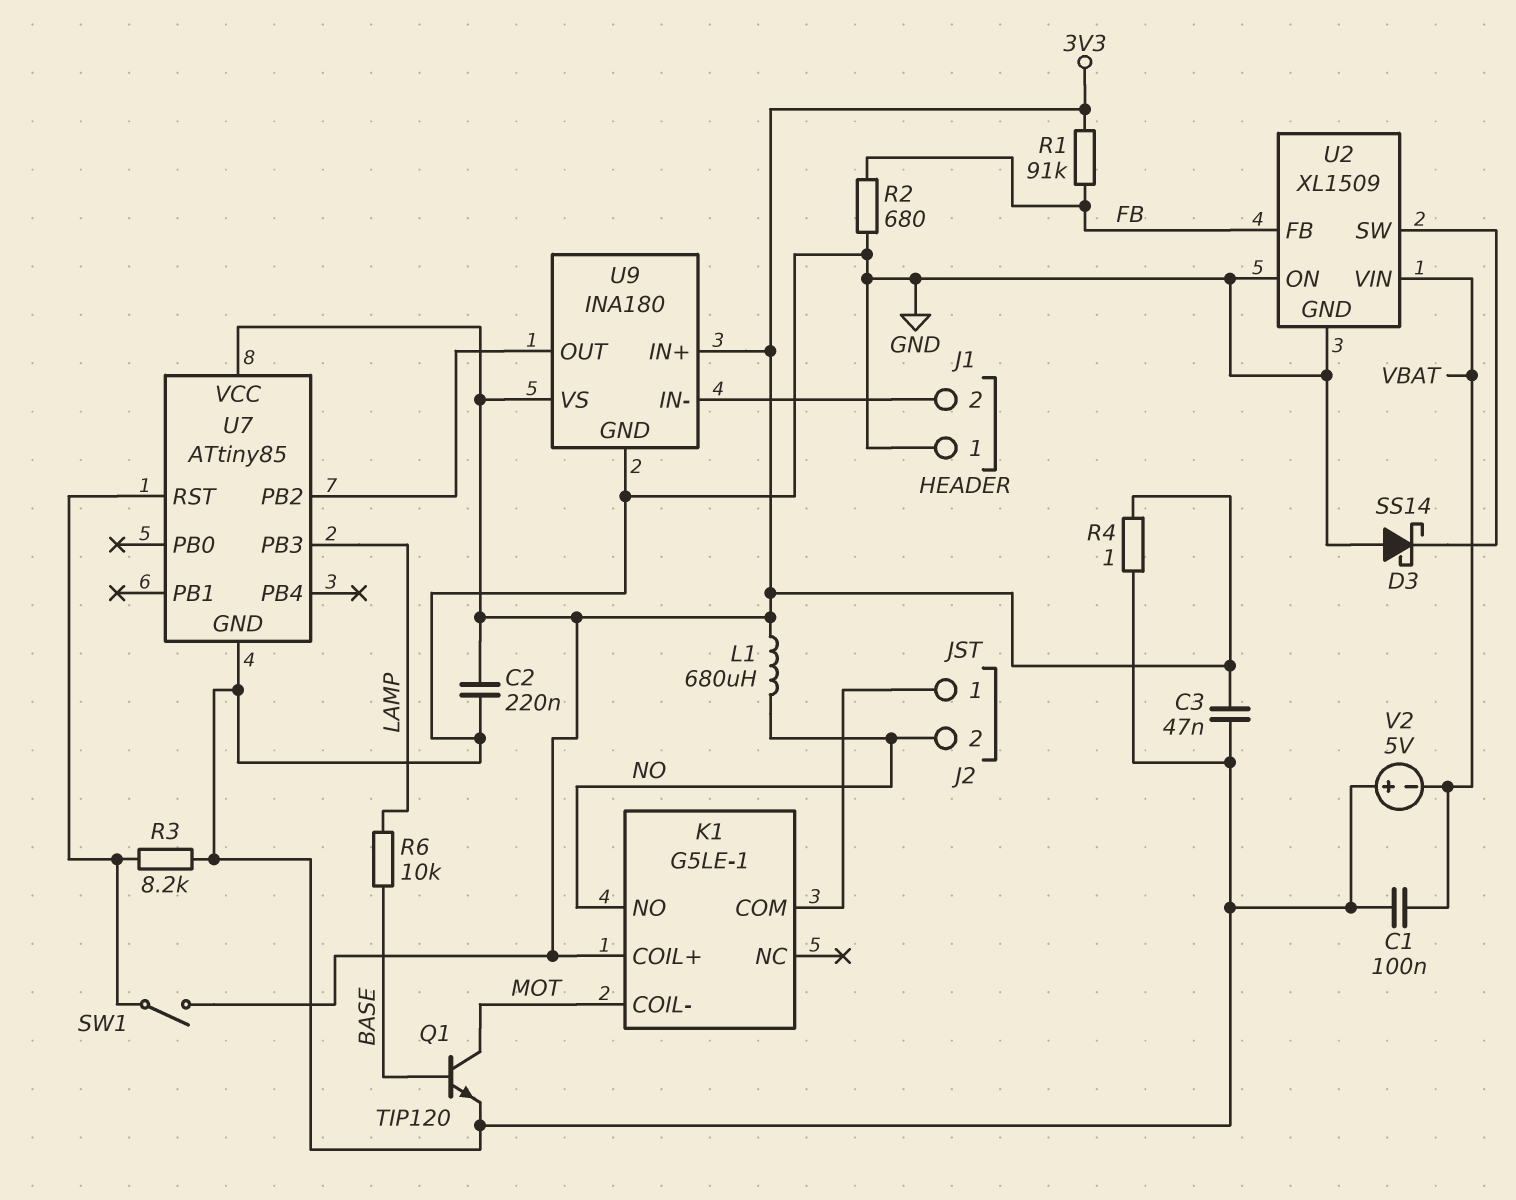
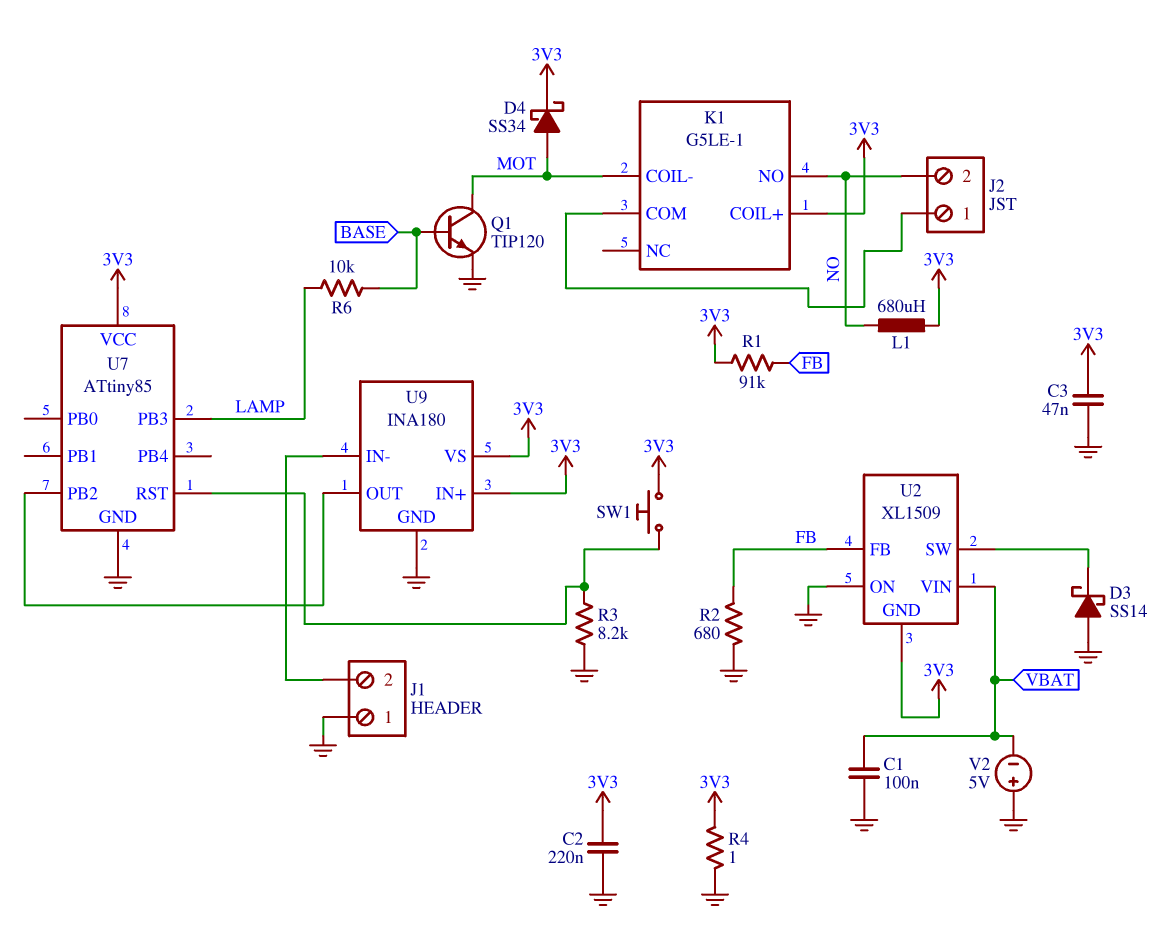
D4: none -> schottky SS34 (A MOT, K 3V3)
SW1: switch (3V3, U7/RST) -> button (3V3, U7/RST)
U2 pin GND: GND -> 3V3

